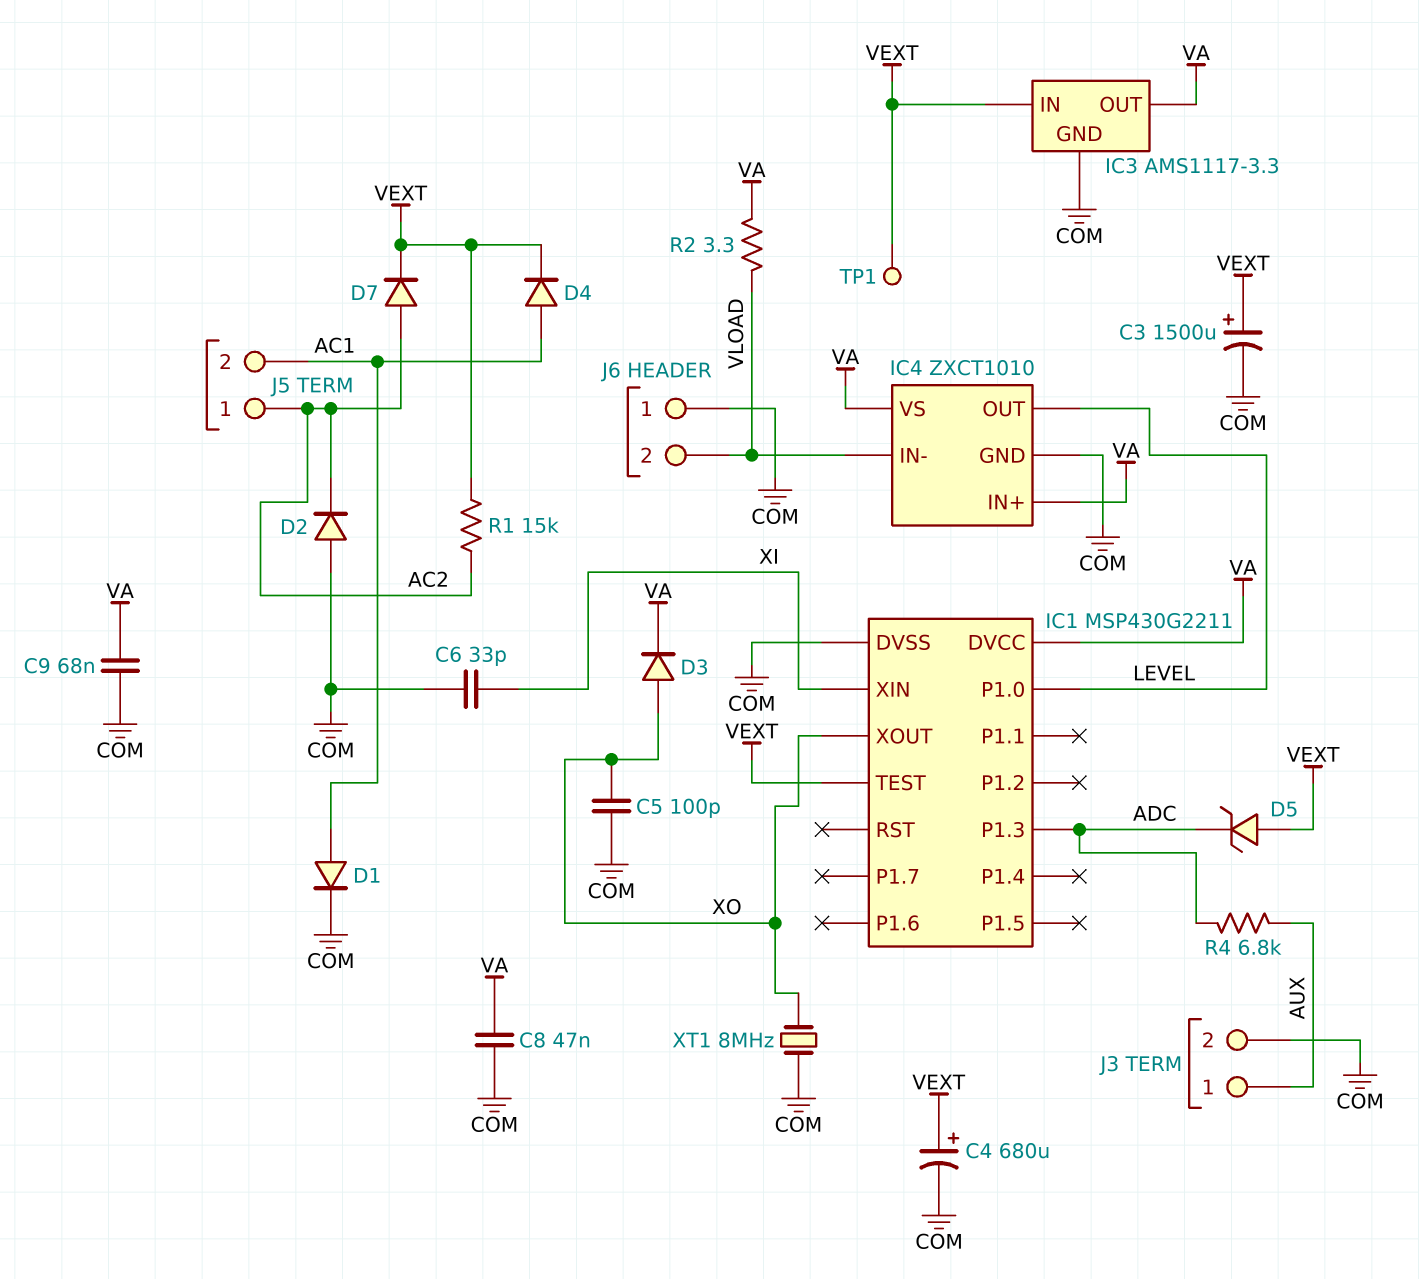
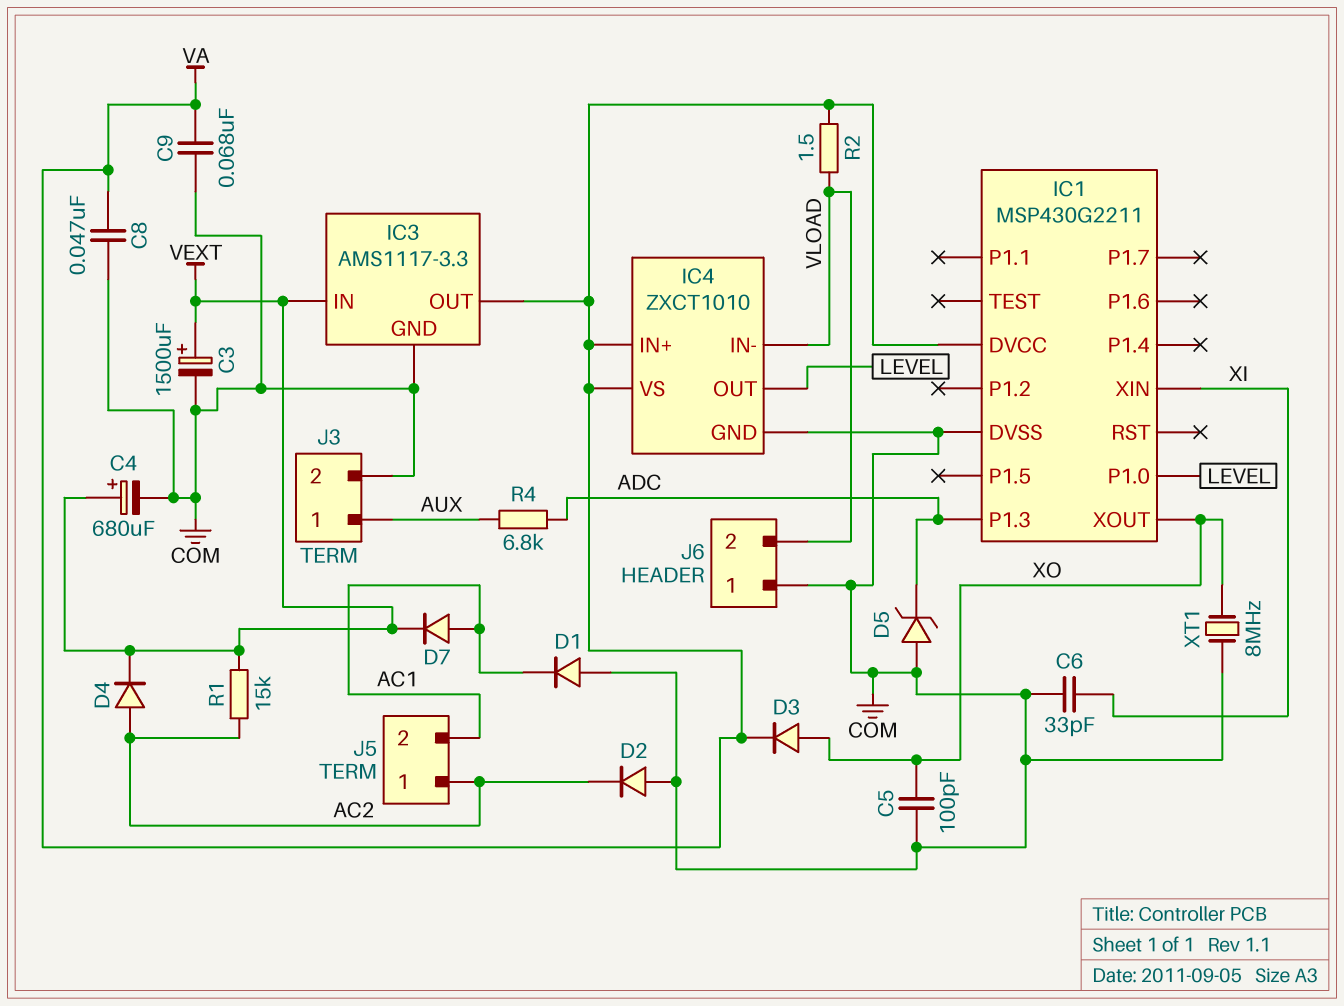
D1: diode (A AC1, K COM) -> diode (A COM, K AC1)
D4: diode (A AC1, K VEXT) -> diode (A AC2, K VEXT)
D5: zener (A VEXT, K ADC) -> zener (A COM, K ADC)
D7: diode (A AC2, K VEXT) -> diode (A AC1, K VEXT)
IC1 pin TEST: VEXT -> none
R2: 3.3 (VA, VLOAD) -> 1.5 (VA, VLOAD)
TP1: test point (VEXT) -> none

